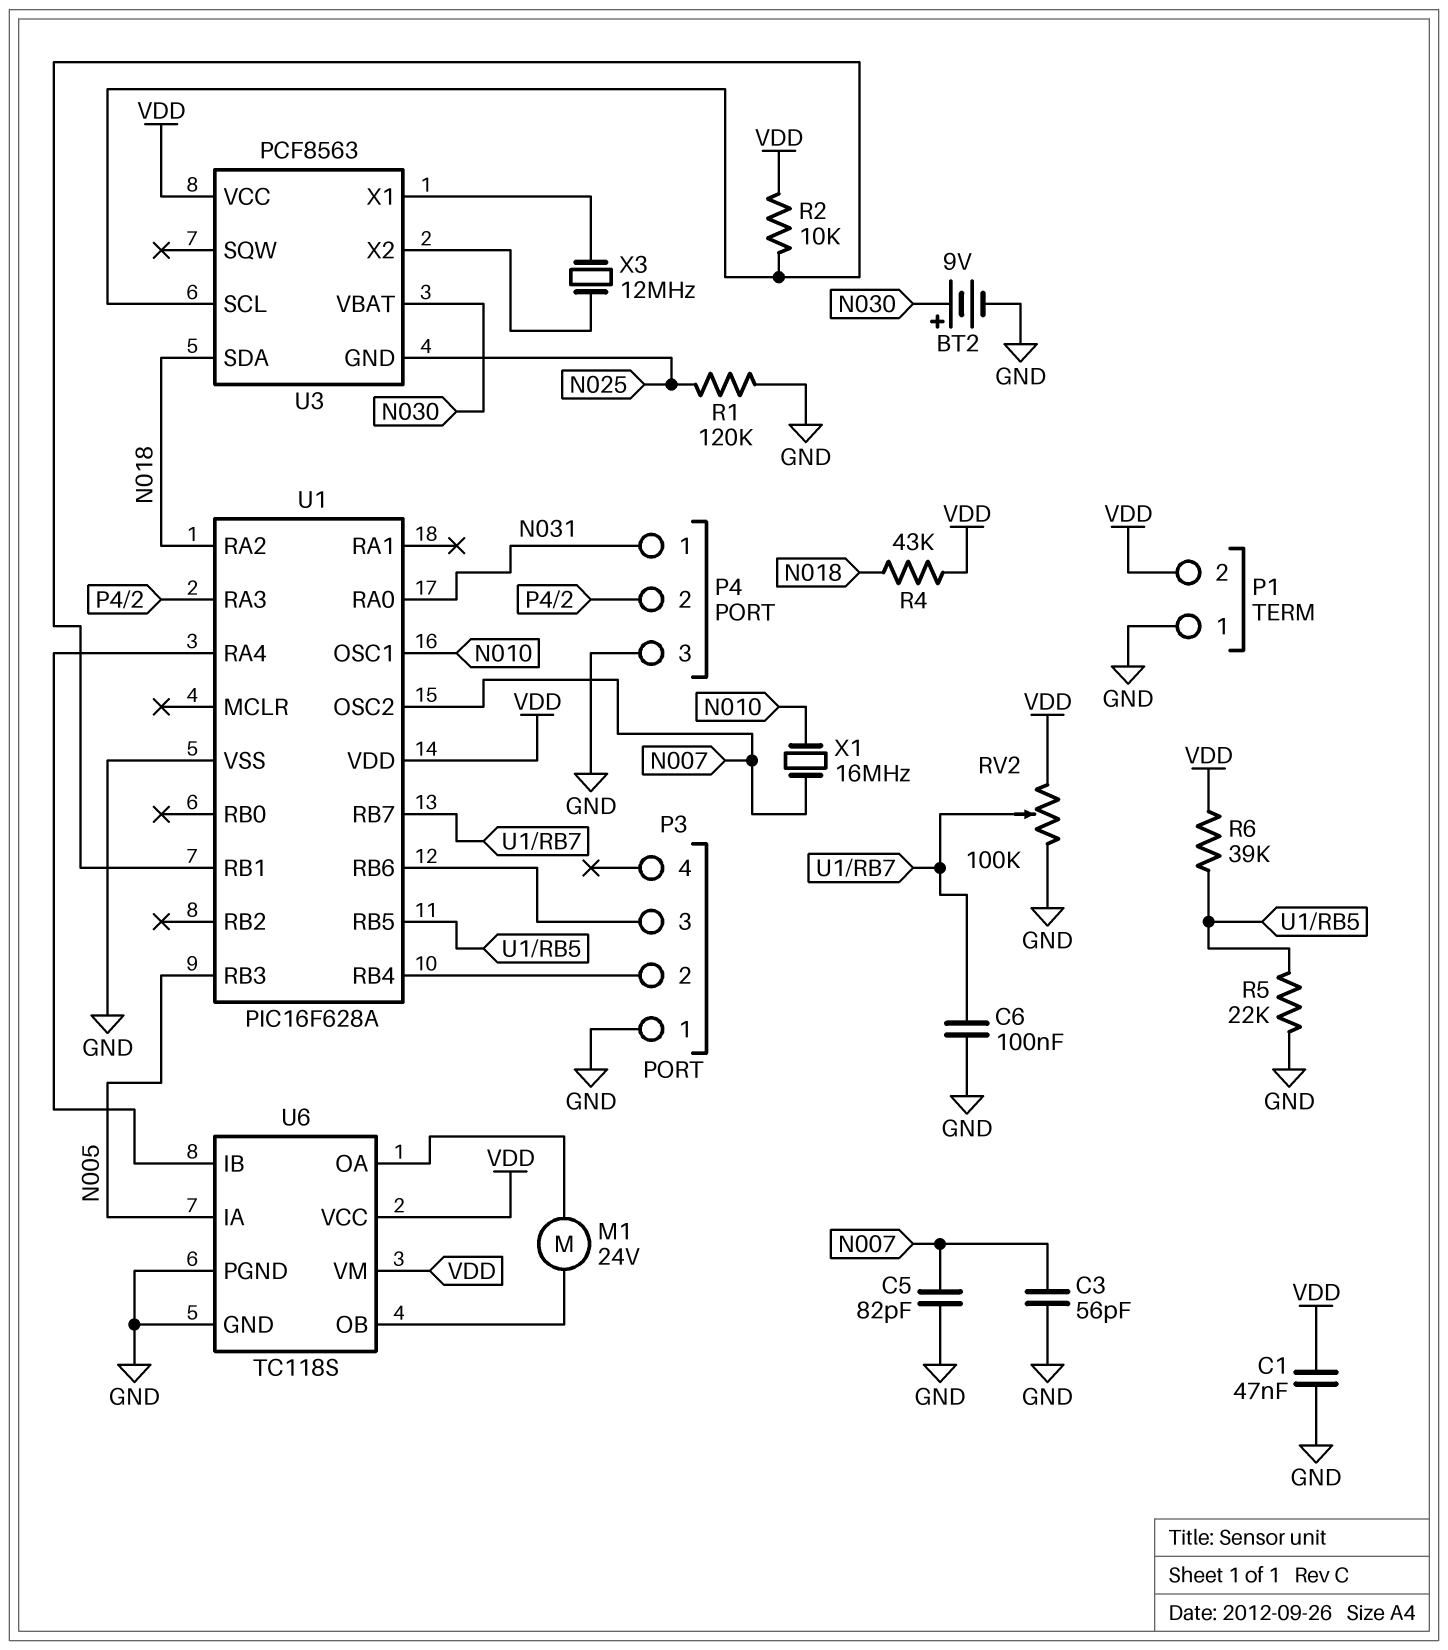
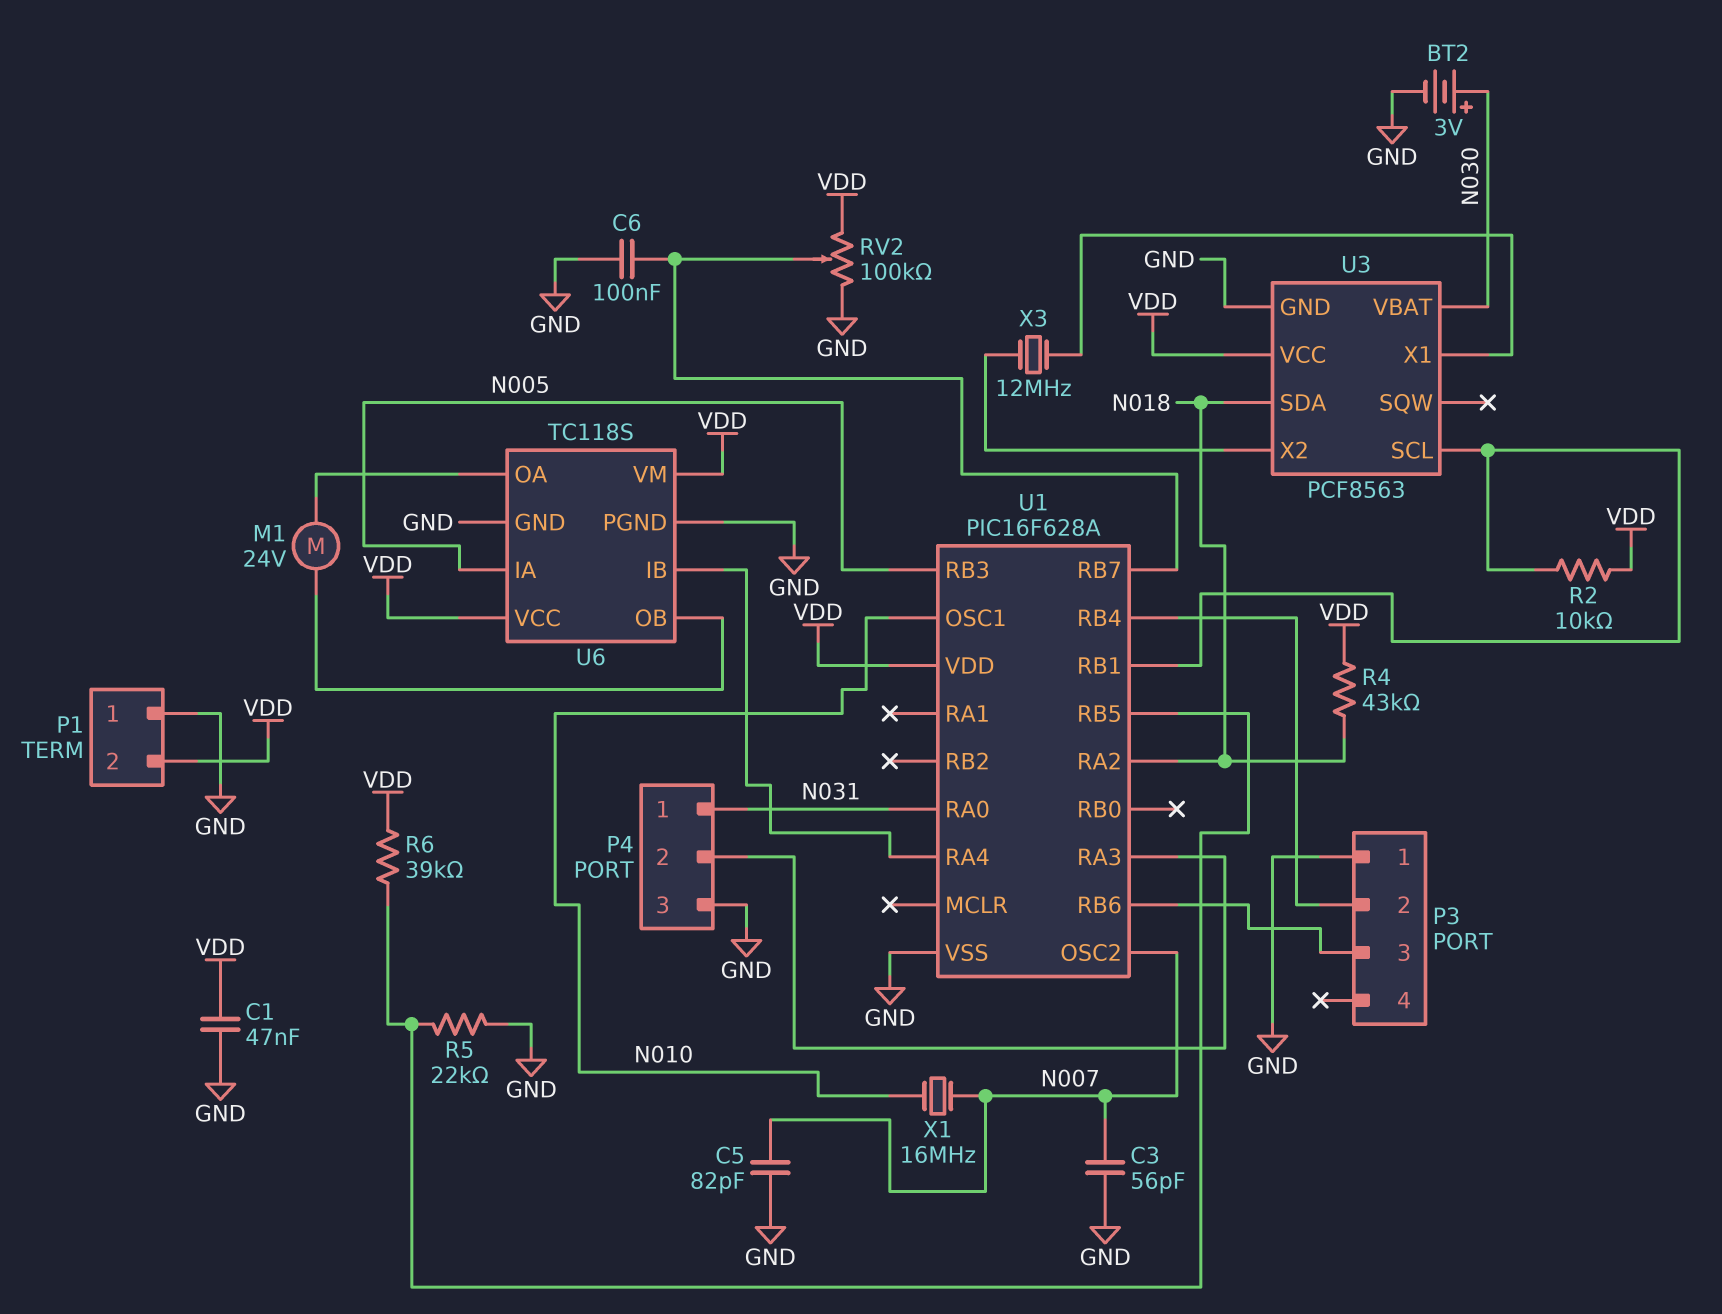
BT2: 9V (plus N030, minus GND) -> 3V (plus N030, minus GND)
R1: 120k (GND, N025) -> none
U3 pin GND: N025 -> GND

